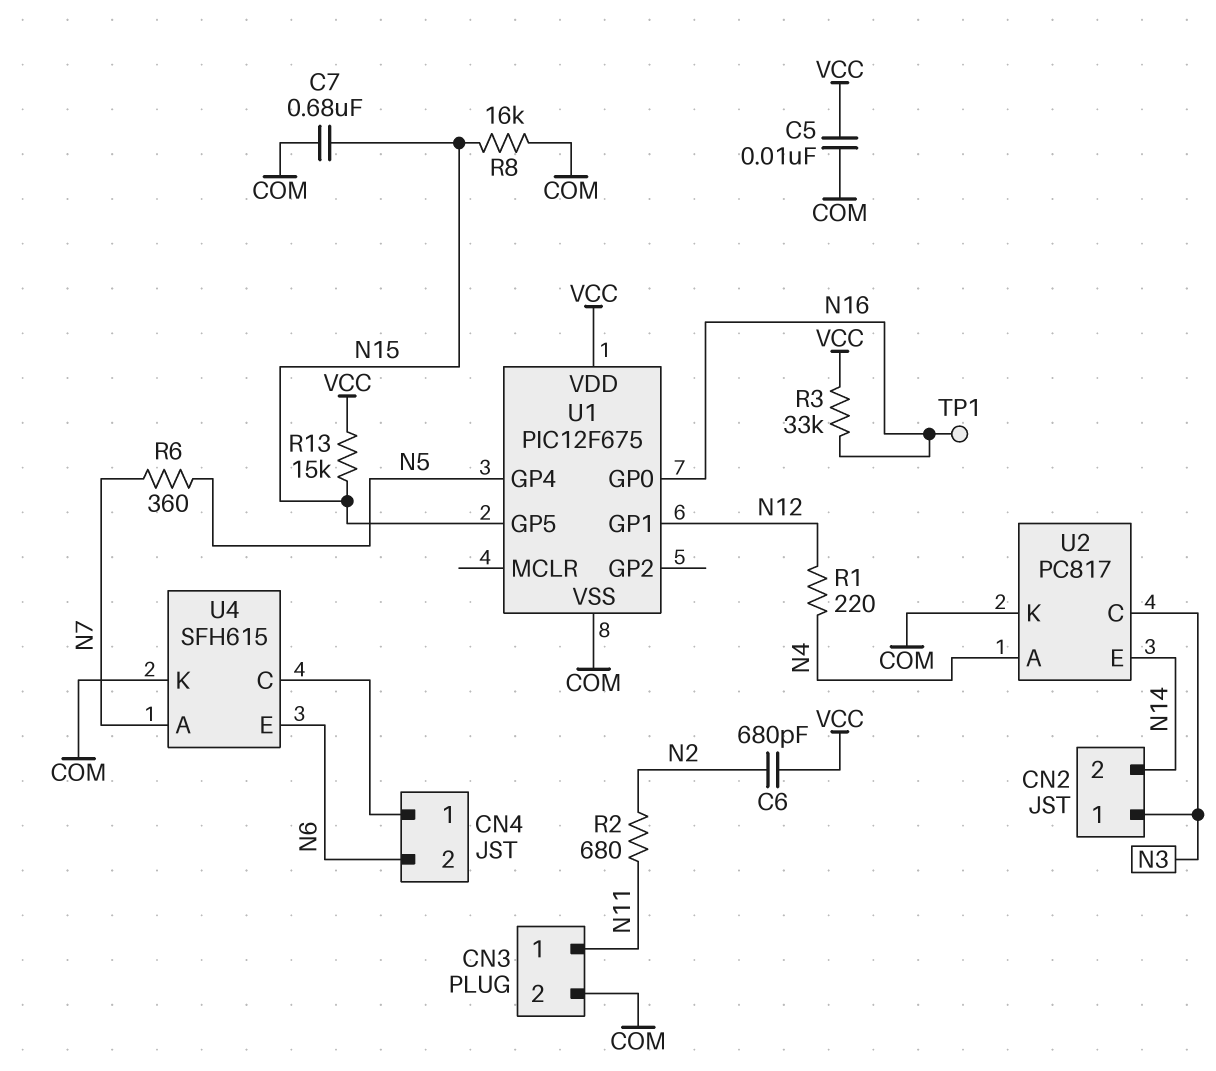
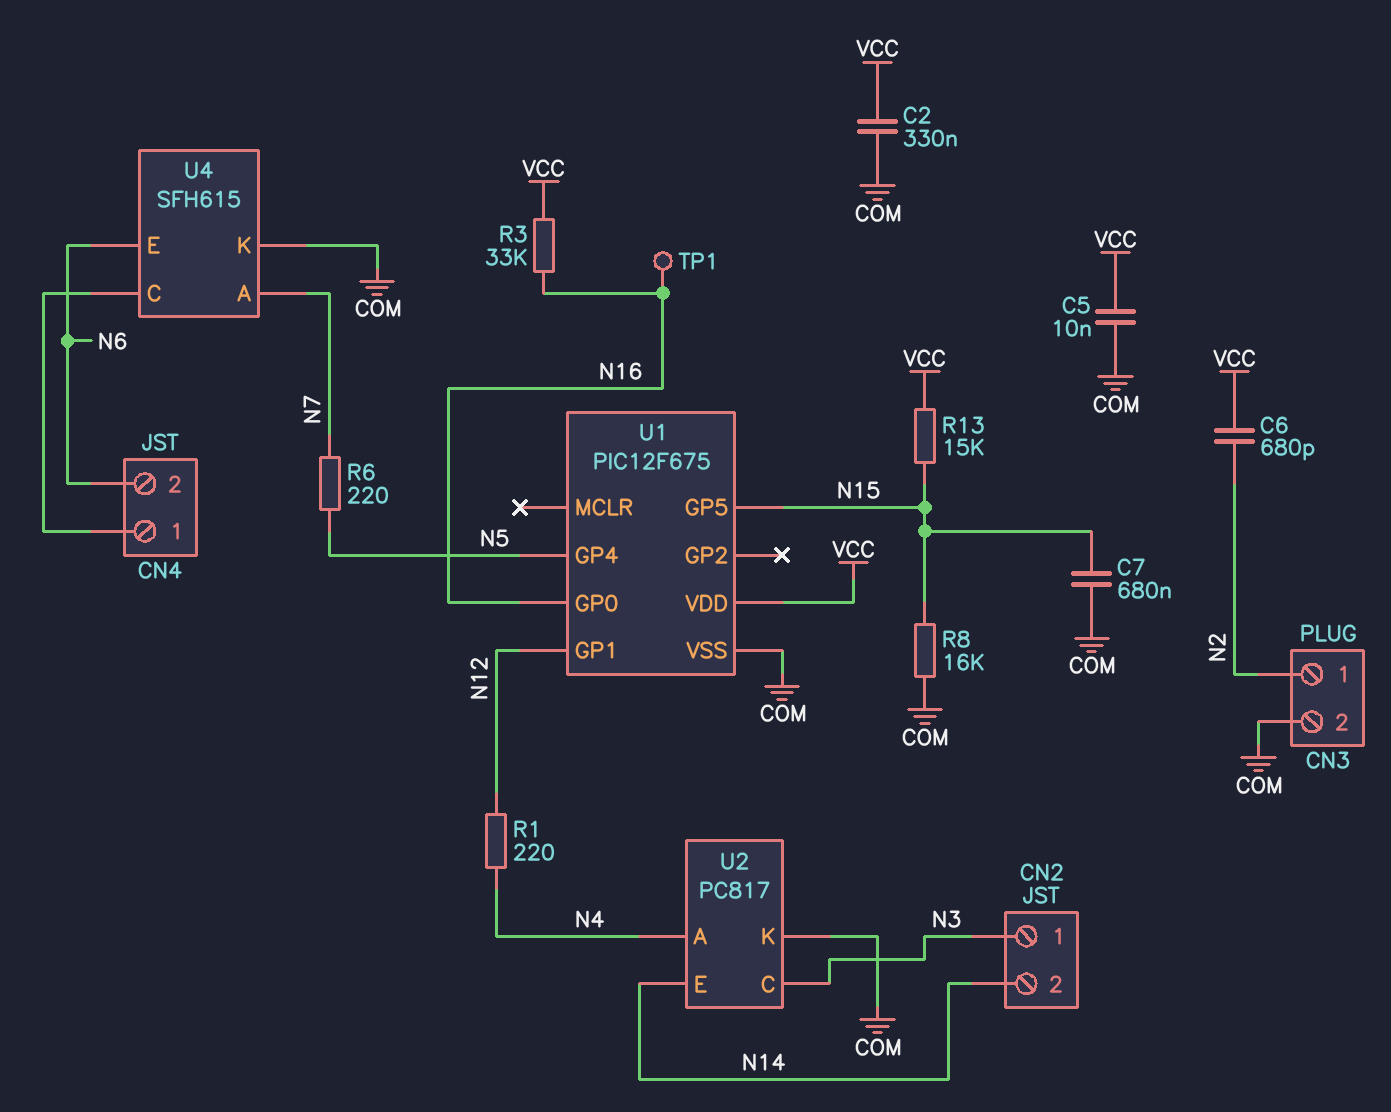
C2: none -> 330nF (COM, VCC)
CN3 pin 1: N11 -> N2
R2: 680 (N2, N11) -> none
R6: 360 (N5, N7) -> 220 (N5, N7)

